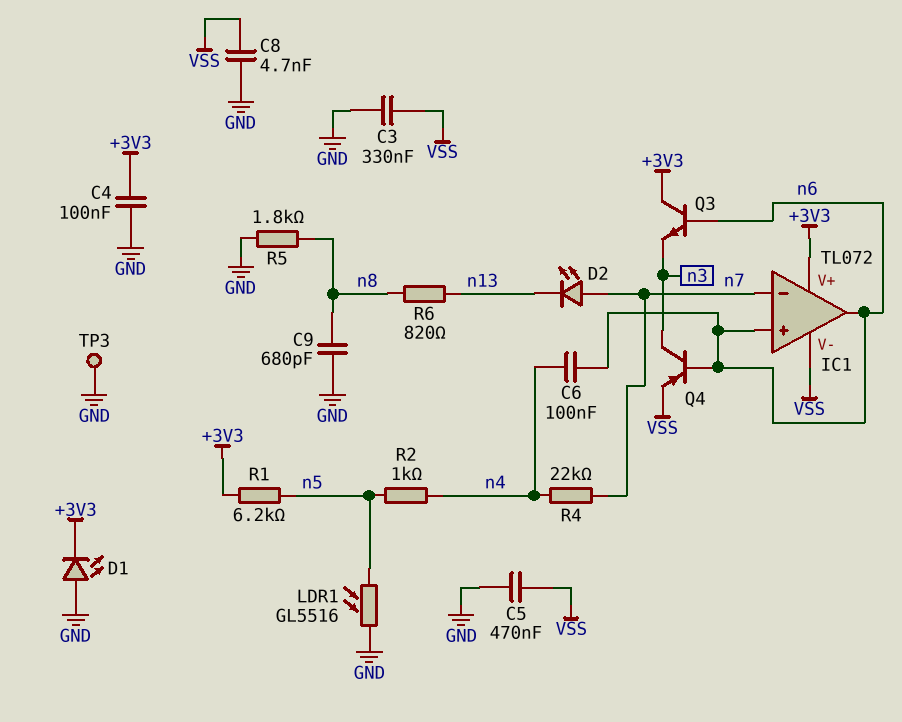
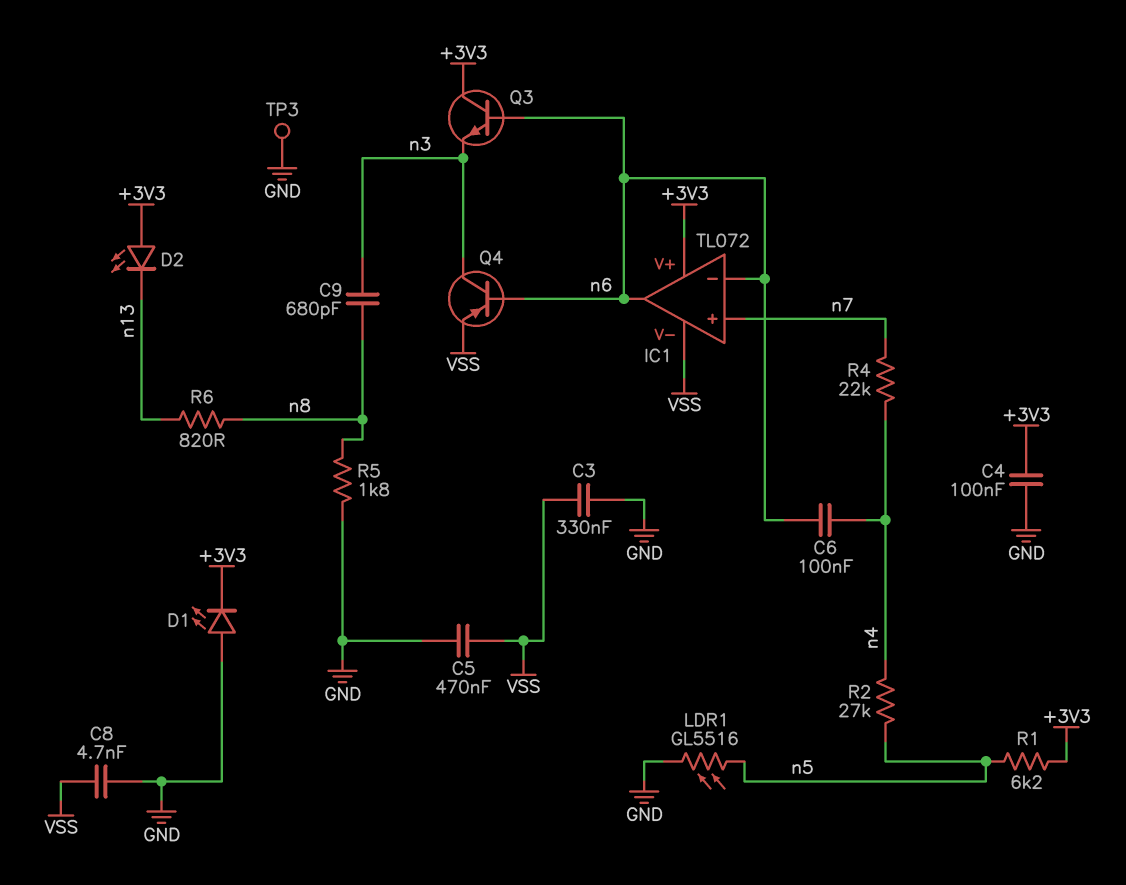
C9: 680pF (GND, n8) -> 680pF (n3, n8)
D2: LED (A n7, K n13) -> LED (A +3V3, K n13)
IC1 pin in+: n6 -> n7
IC1 pin in-: n7 -> n6
R2: 1k (n4, n5) -> 27k (n4, n5)

